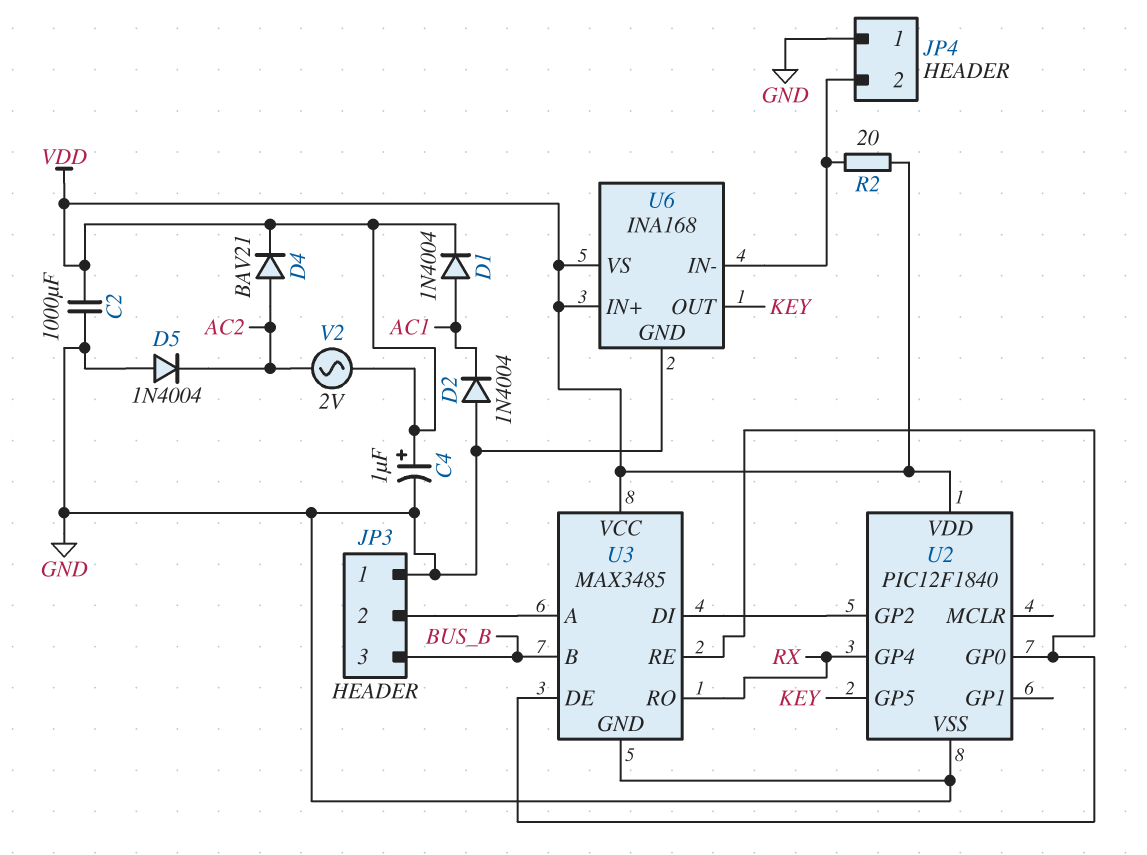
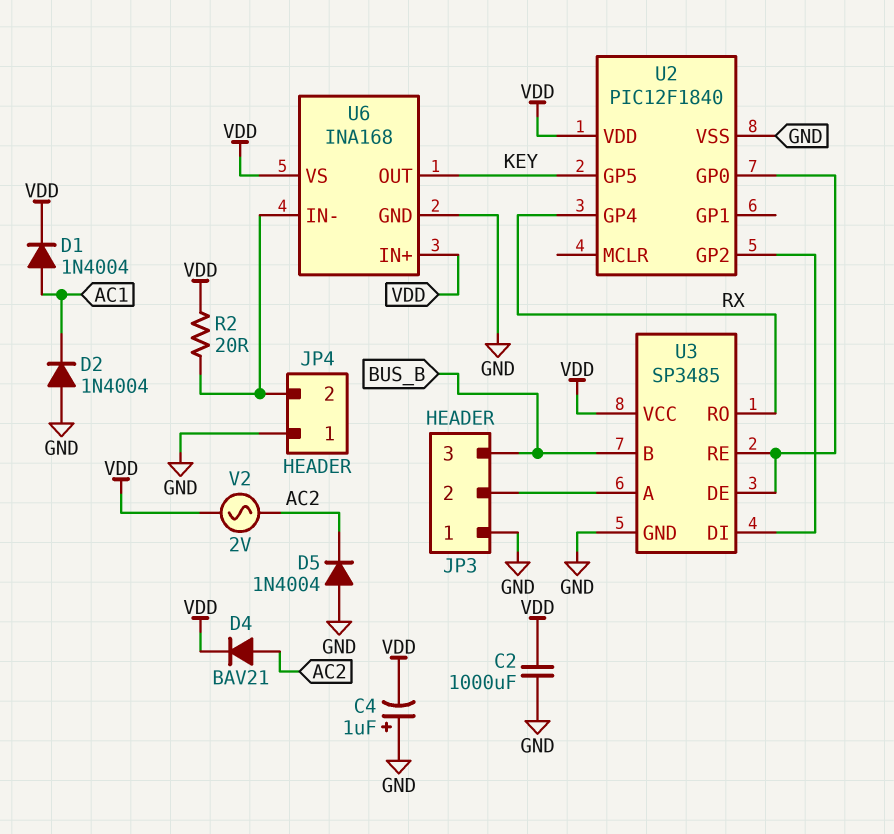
C4: 1uF (plus VDD, minus GND) -> 1uF (plus GND, minus VDD)
U3: MAX3485 -> SP3485

